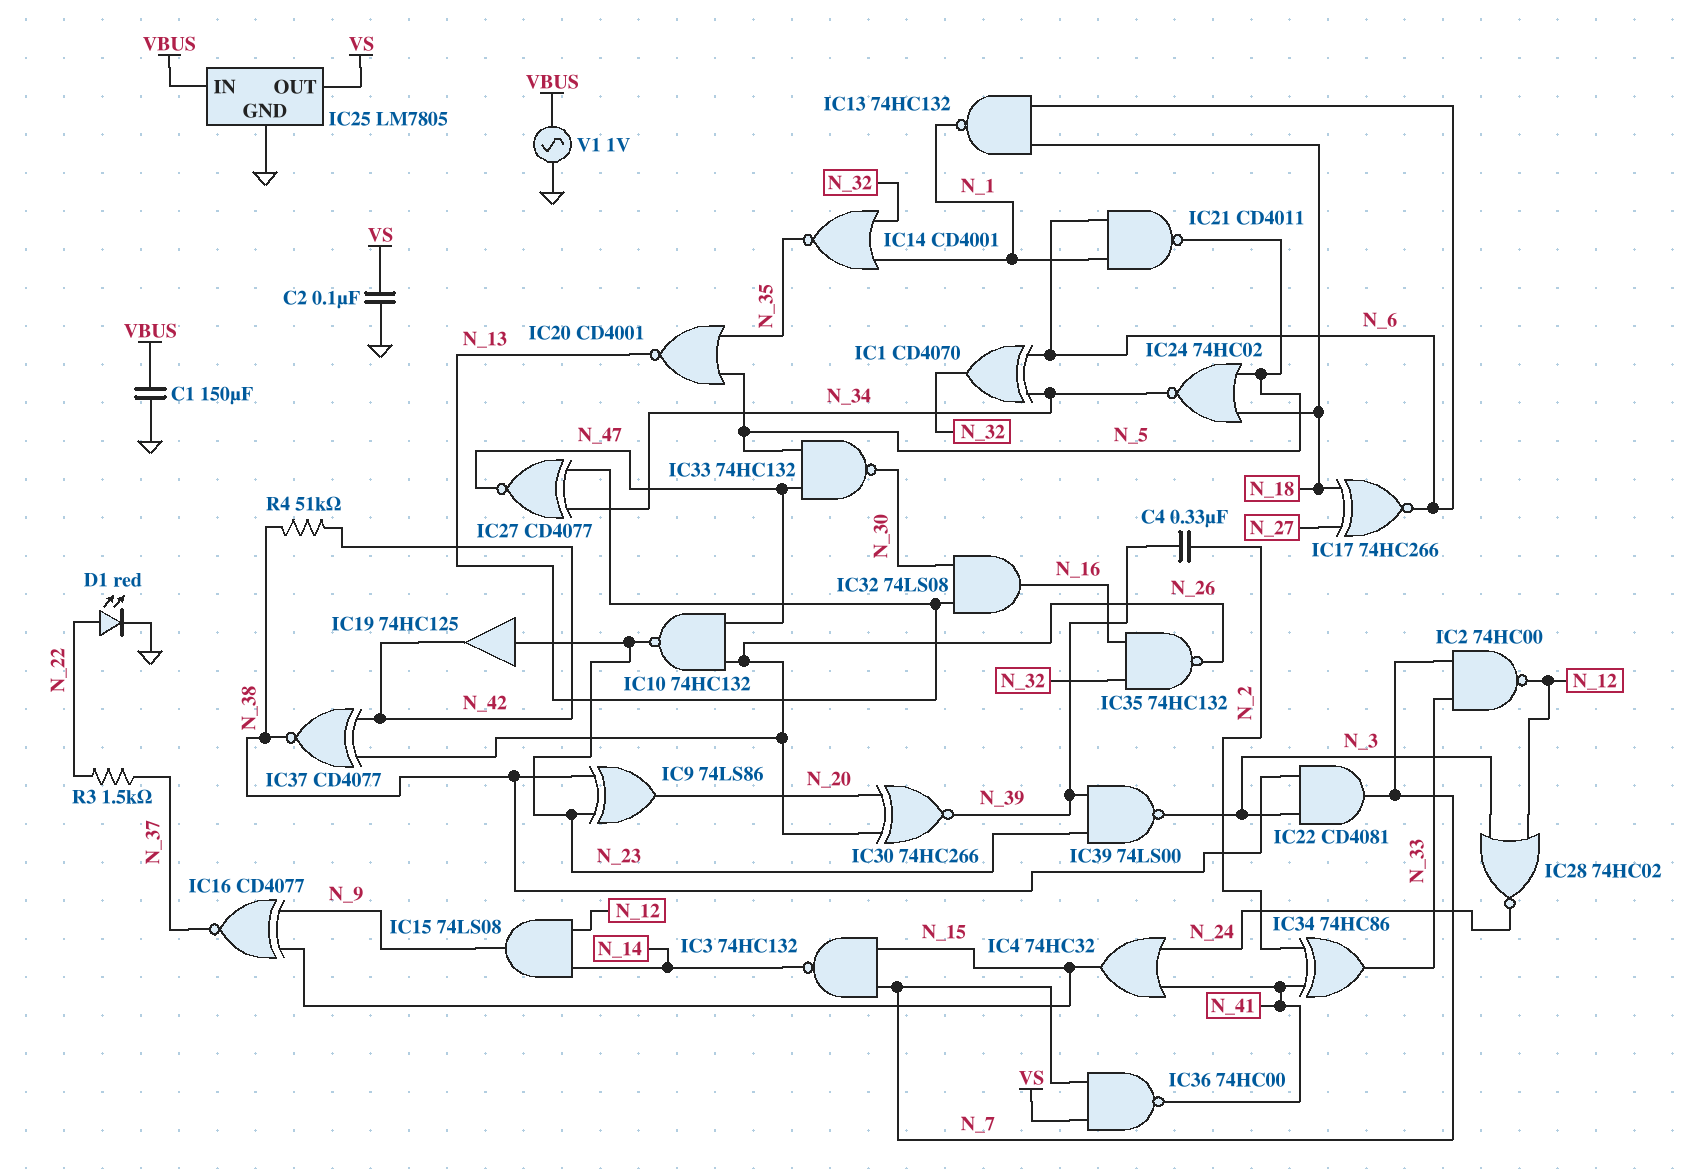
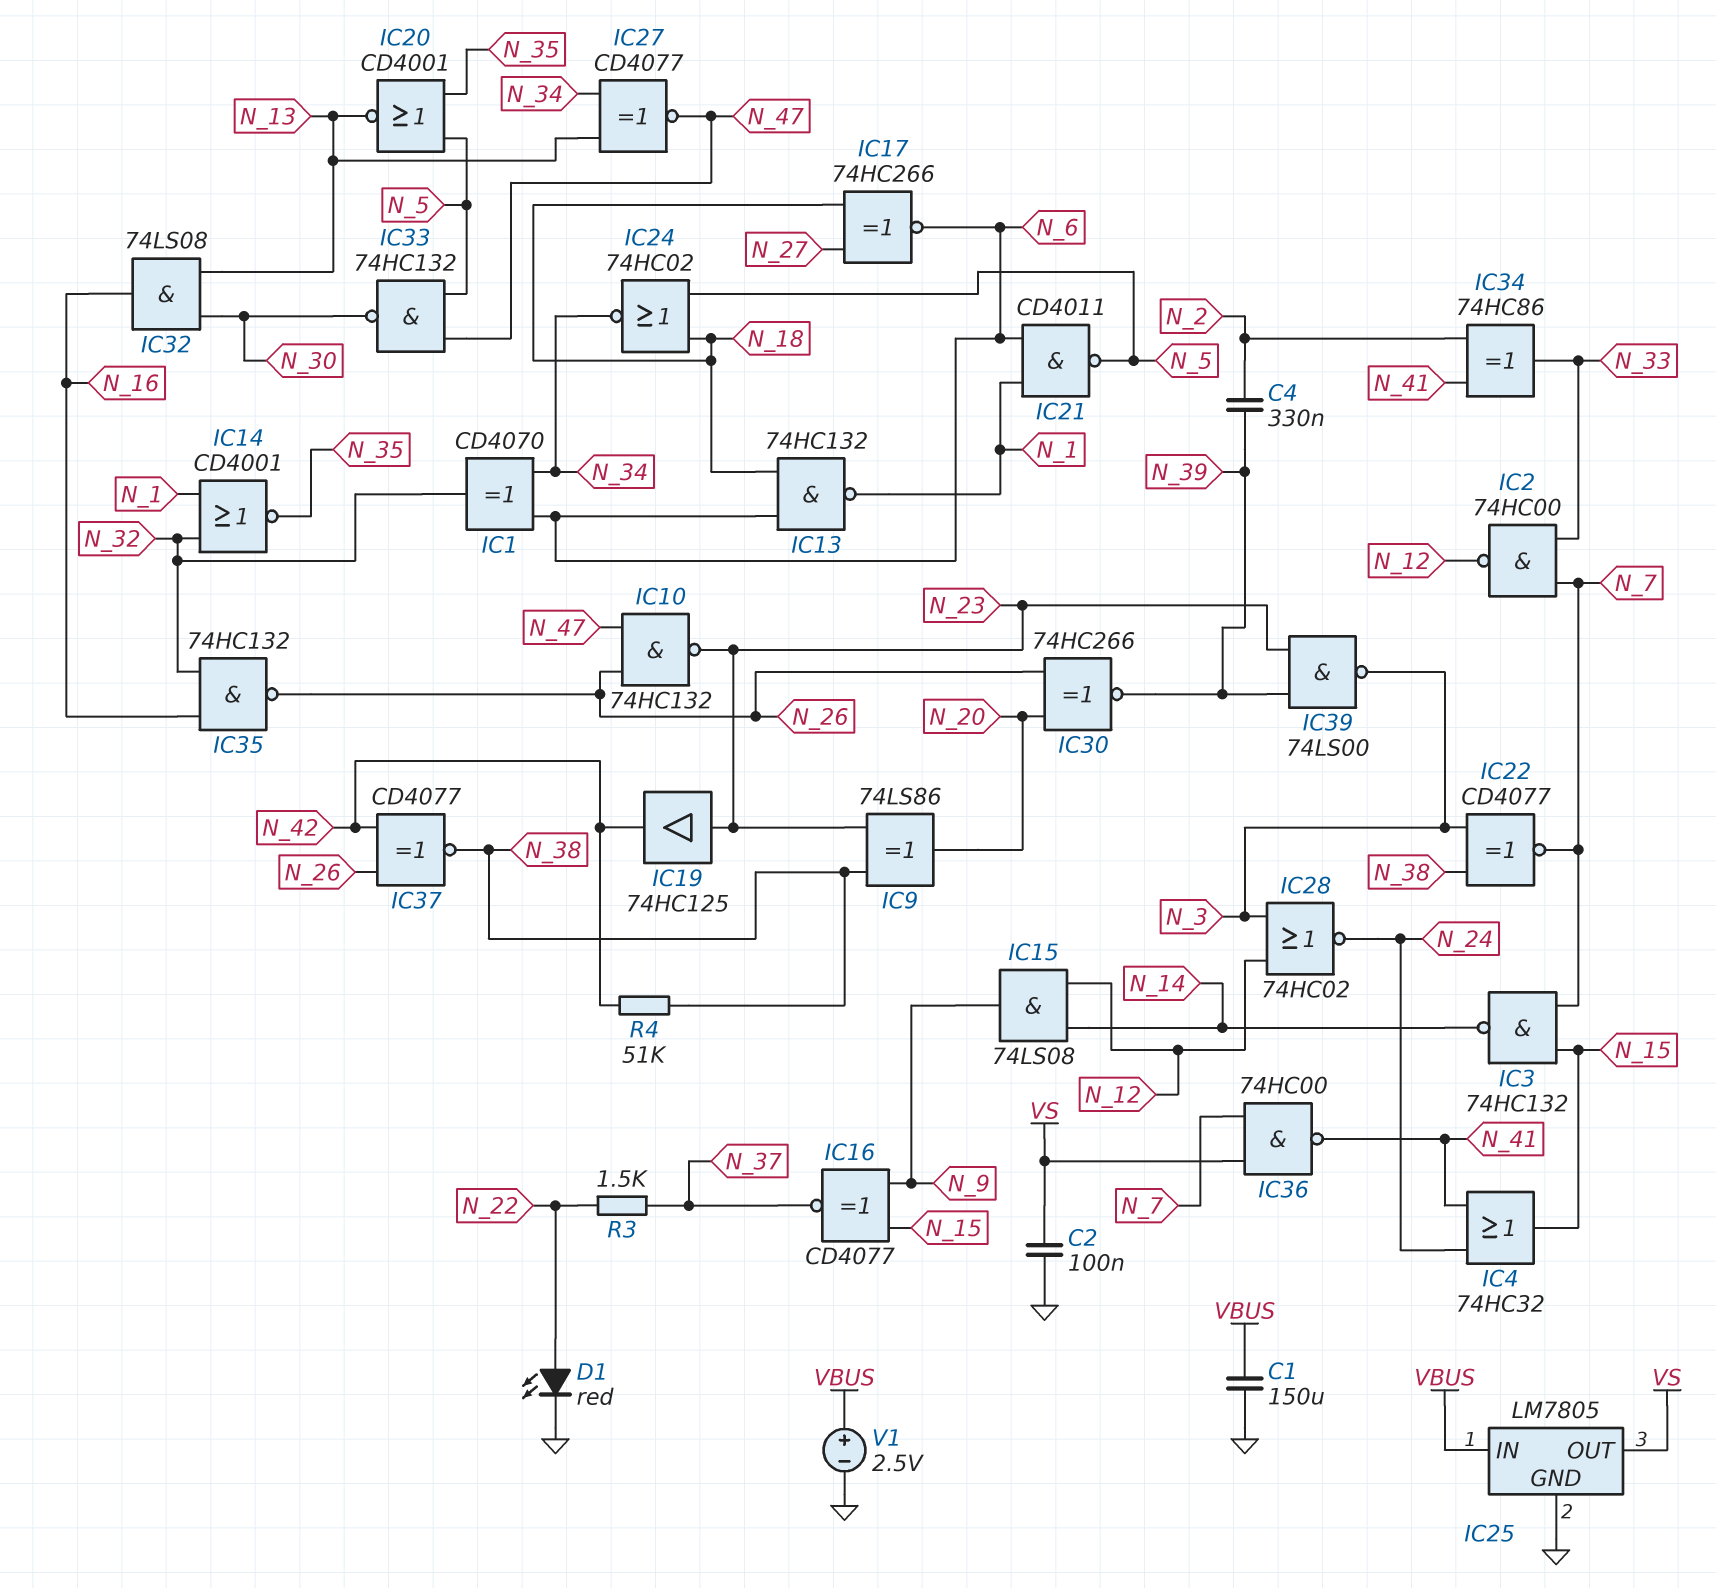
IC22: AND CD4081 (in N_3, in N_38, out N_7) -> XNOR CD4077 (in N_3, in N_38, out N_7)
V1: AC 1V (GND, VBUS) -> 2.5V (plus VBUS, minus GND)

